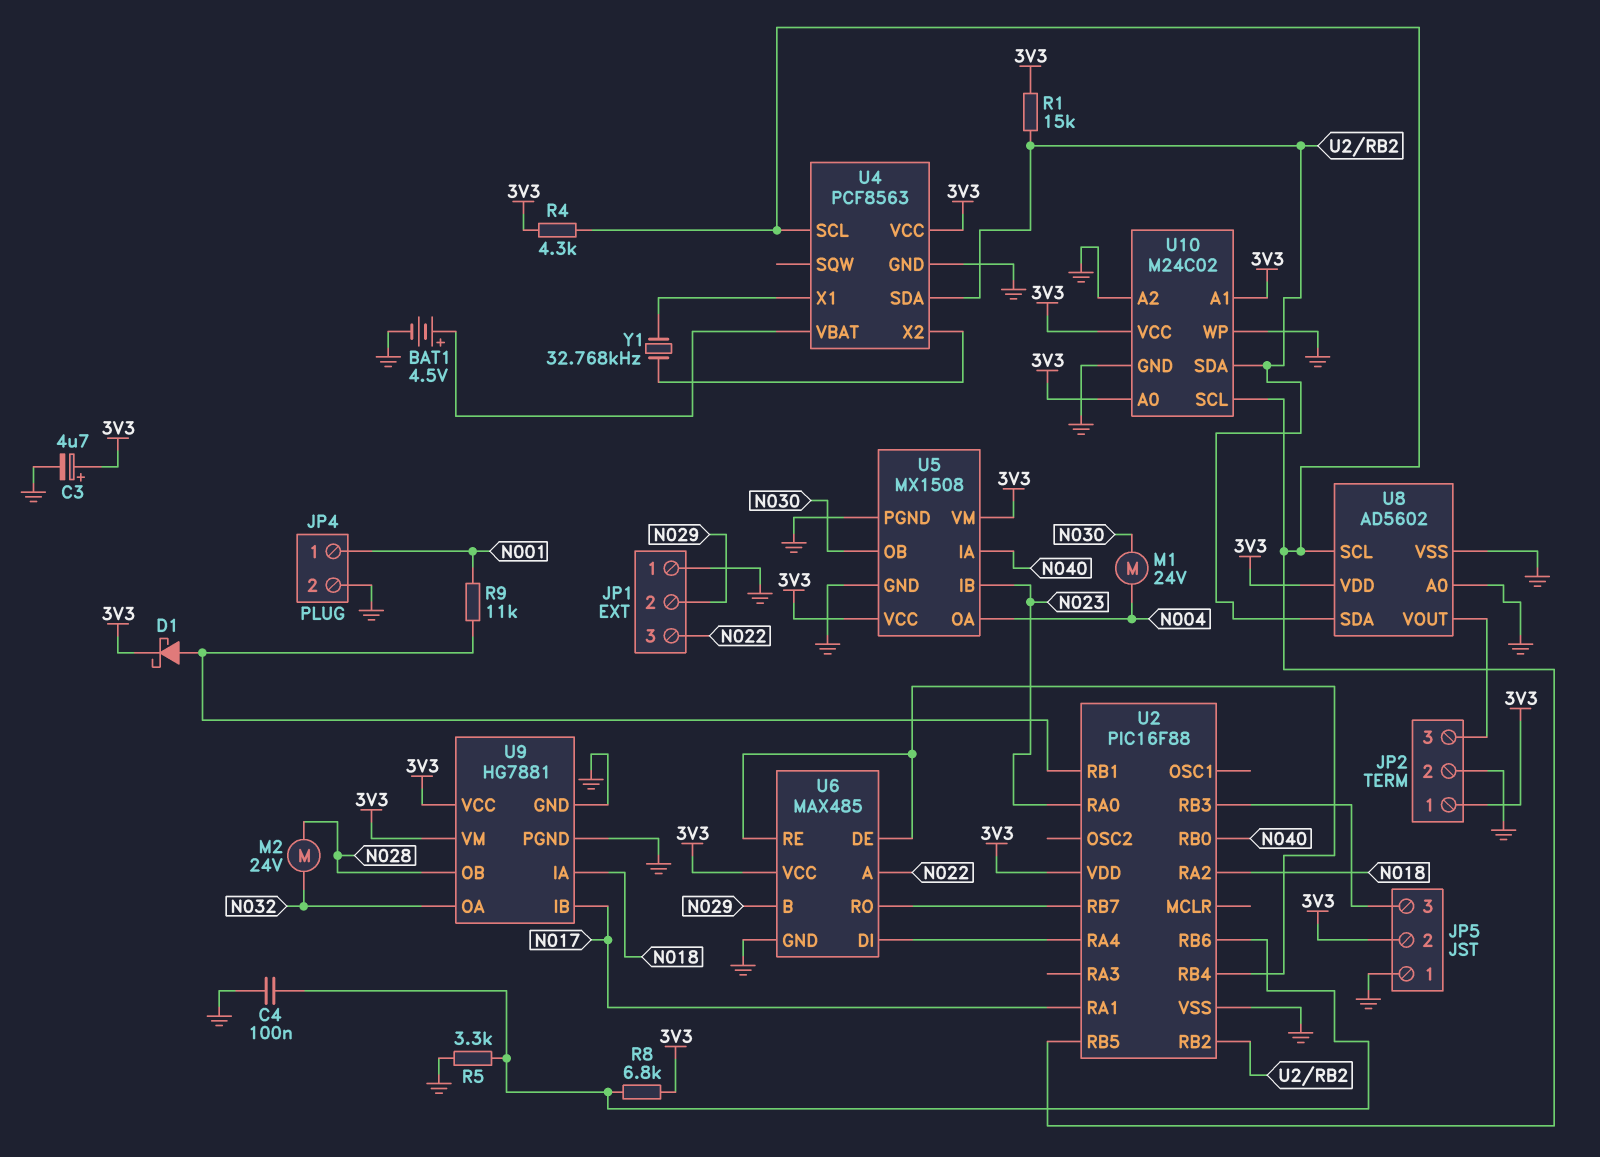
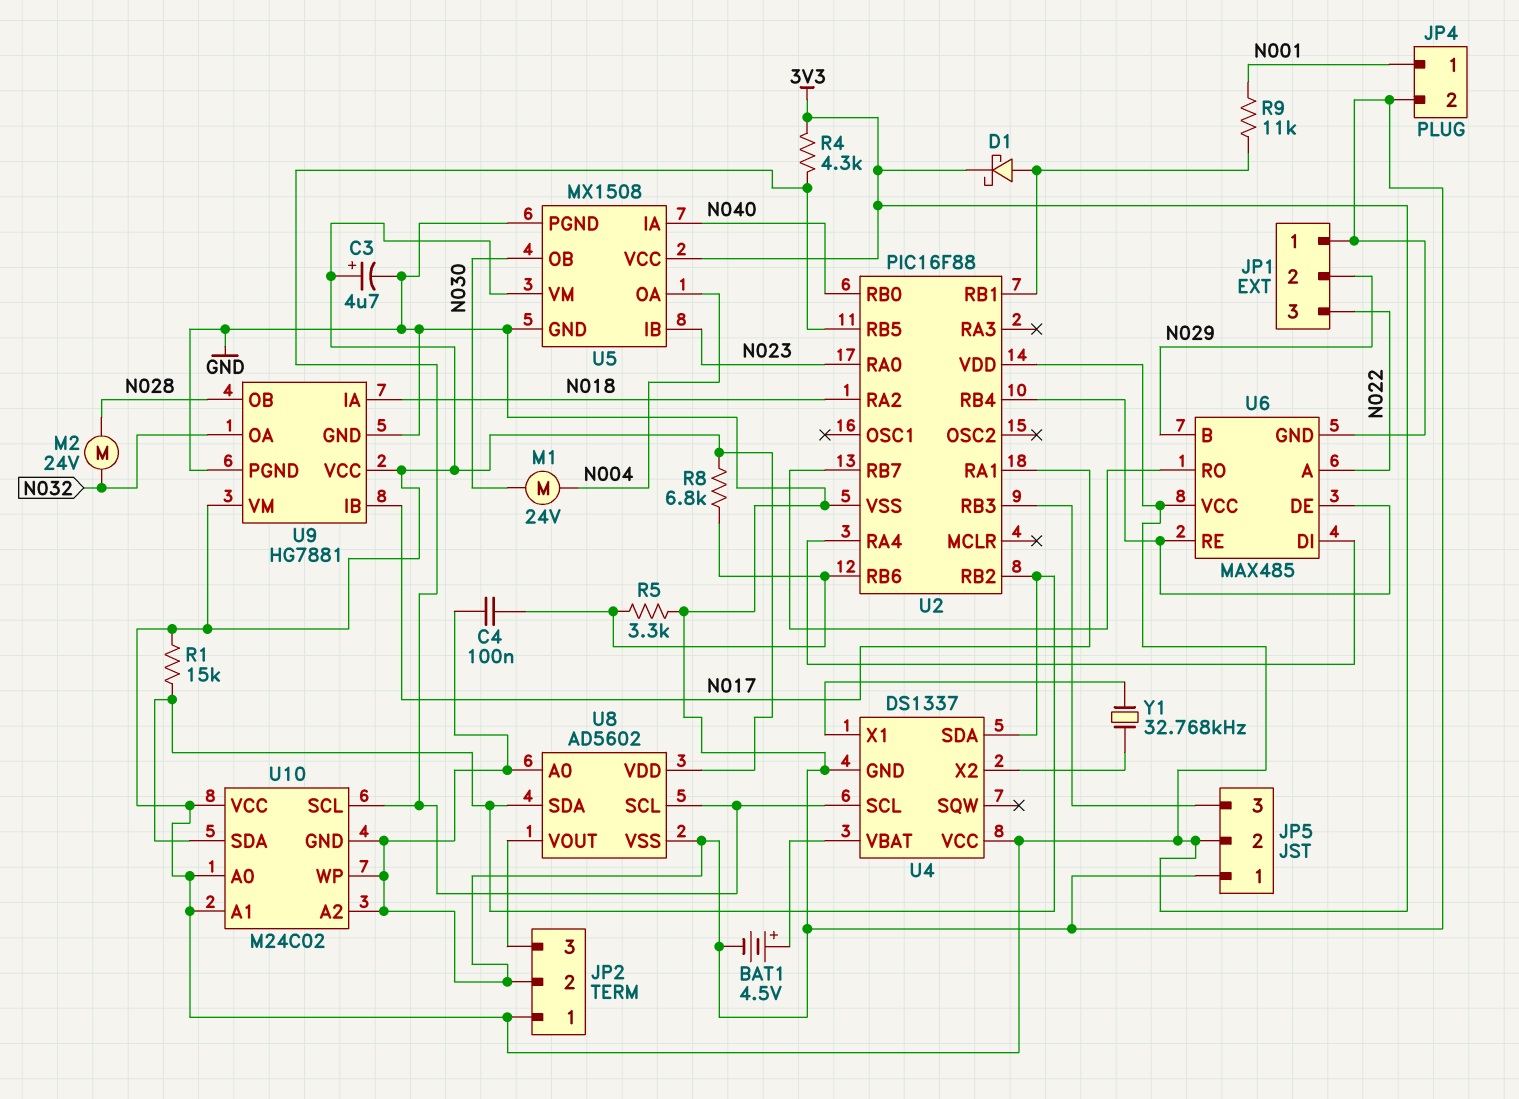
U4: PCF8563 -> DS1337

